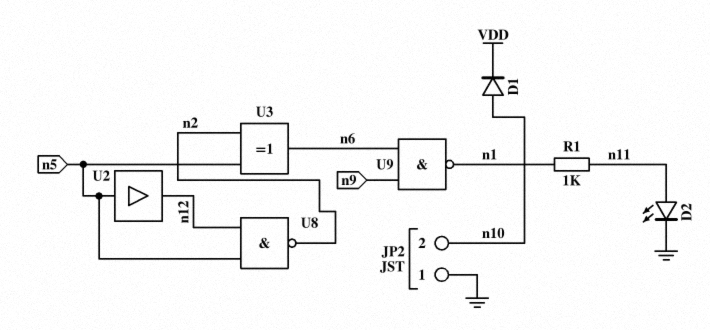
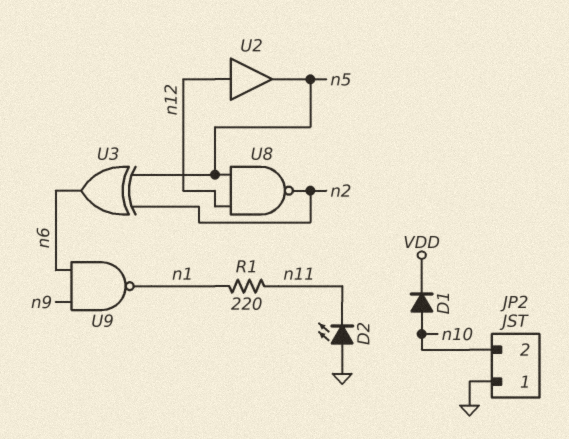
D2: LED (A n11, K GND) -> LED (A GND, K n11)
R1: 1k (n1, n11) -> 220 (n1, n11)
U2: buffer (in n5, out n12) -> buffer (in n12, out n5)

